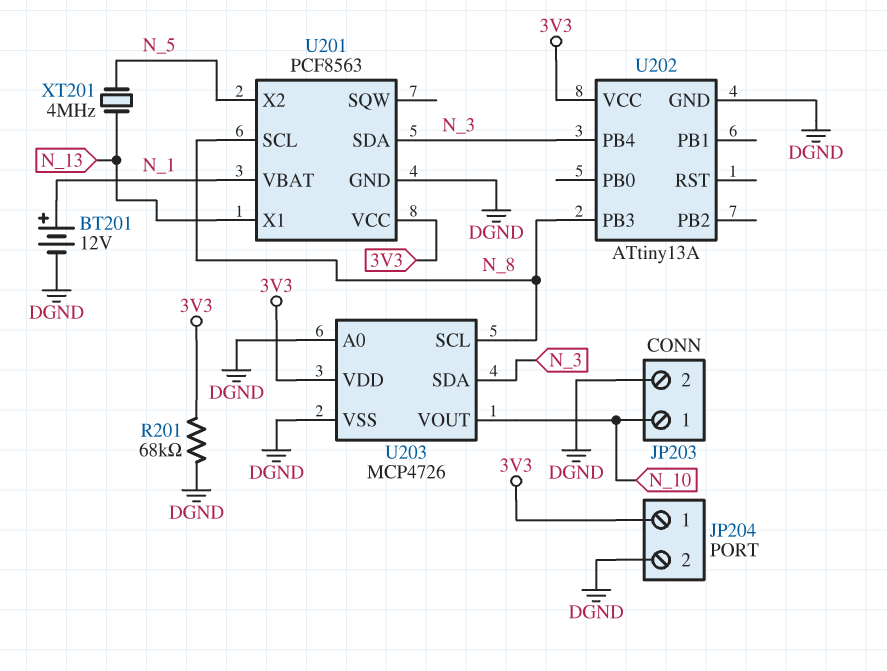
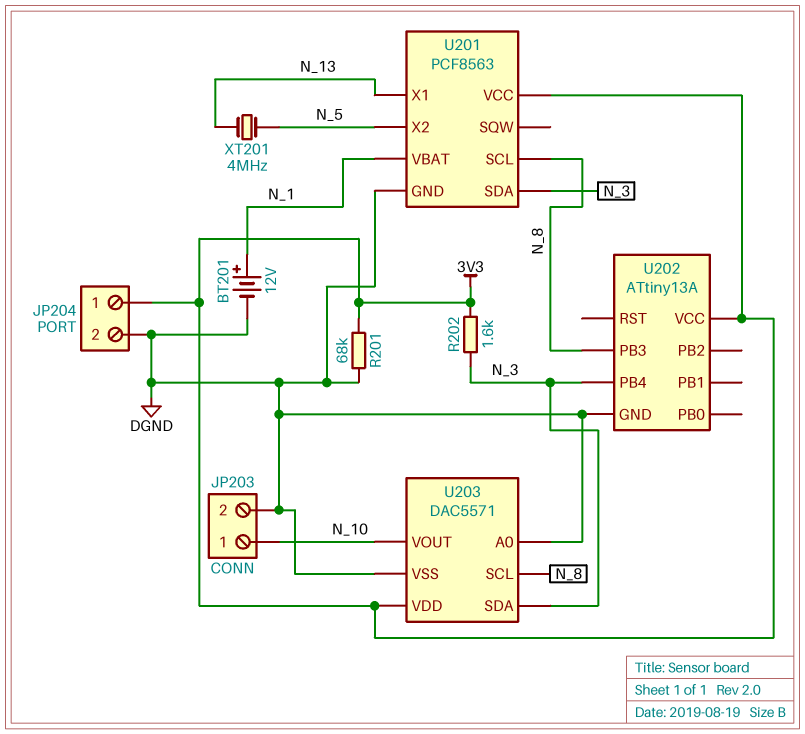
R202: none -> 1.6k (3V3, N_3)
U203: MCP4726 -> DAC5571

